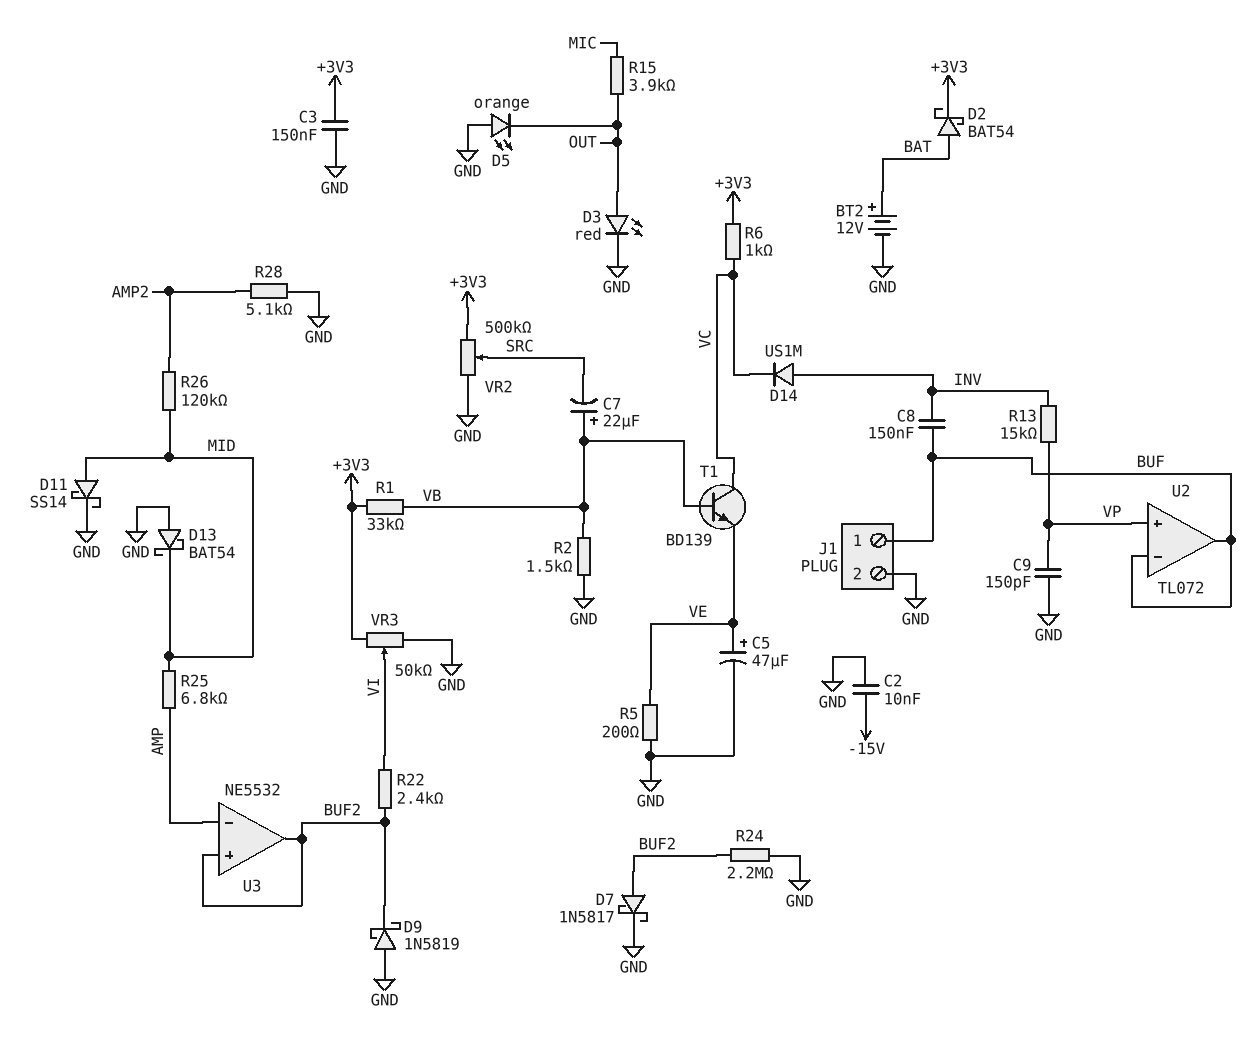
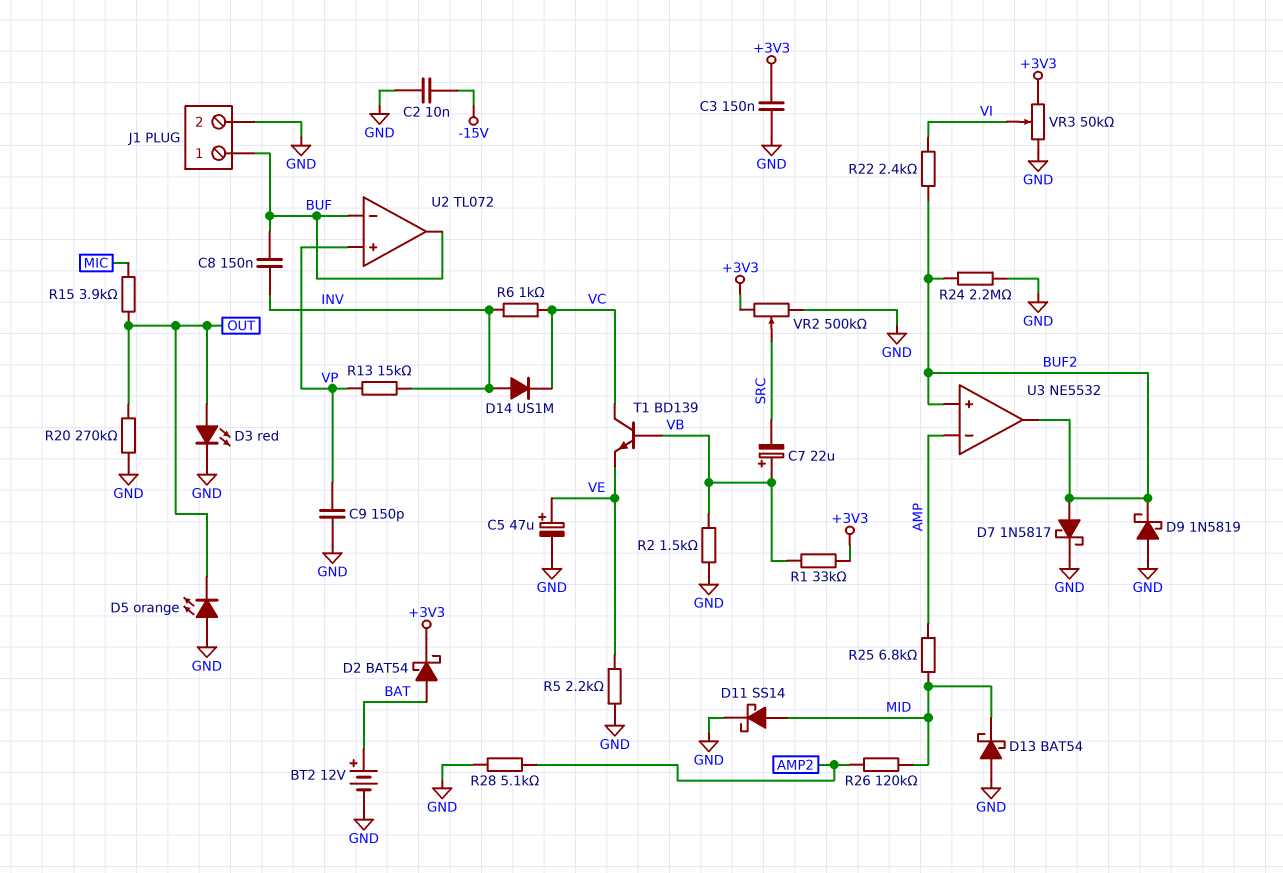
R5: 200 (GND, VE) -> 2.2k (GND, VE)
R6: 1k (+3V3, VC) -> 1k (INV, VC)
R20: none -> 270k (GND, OUT)

